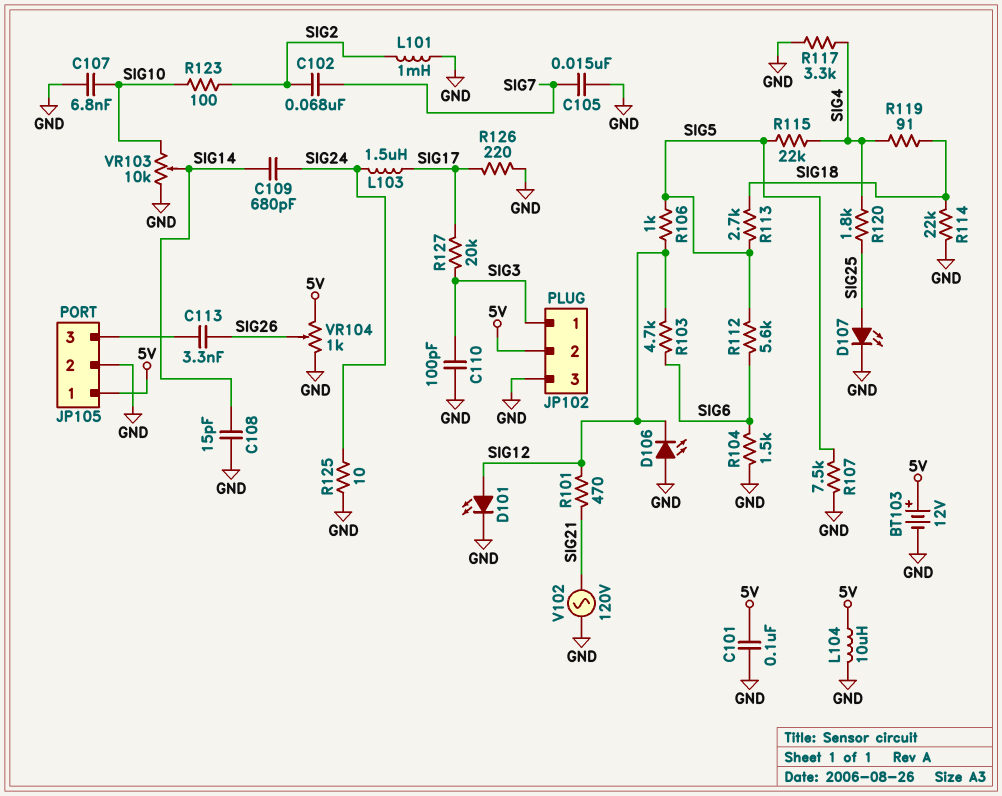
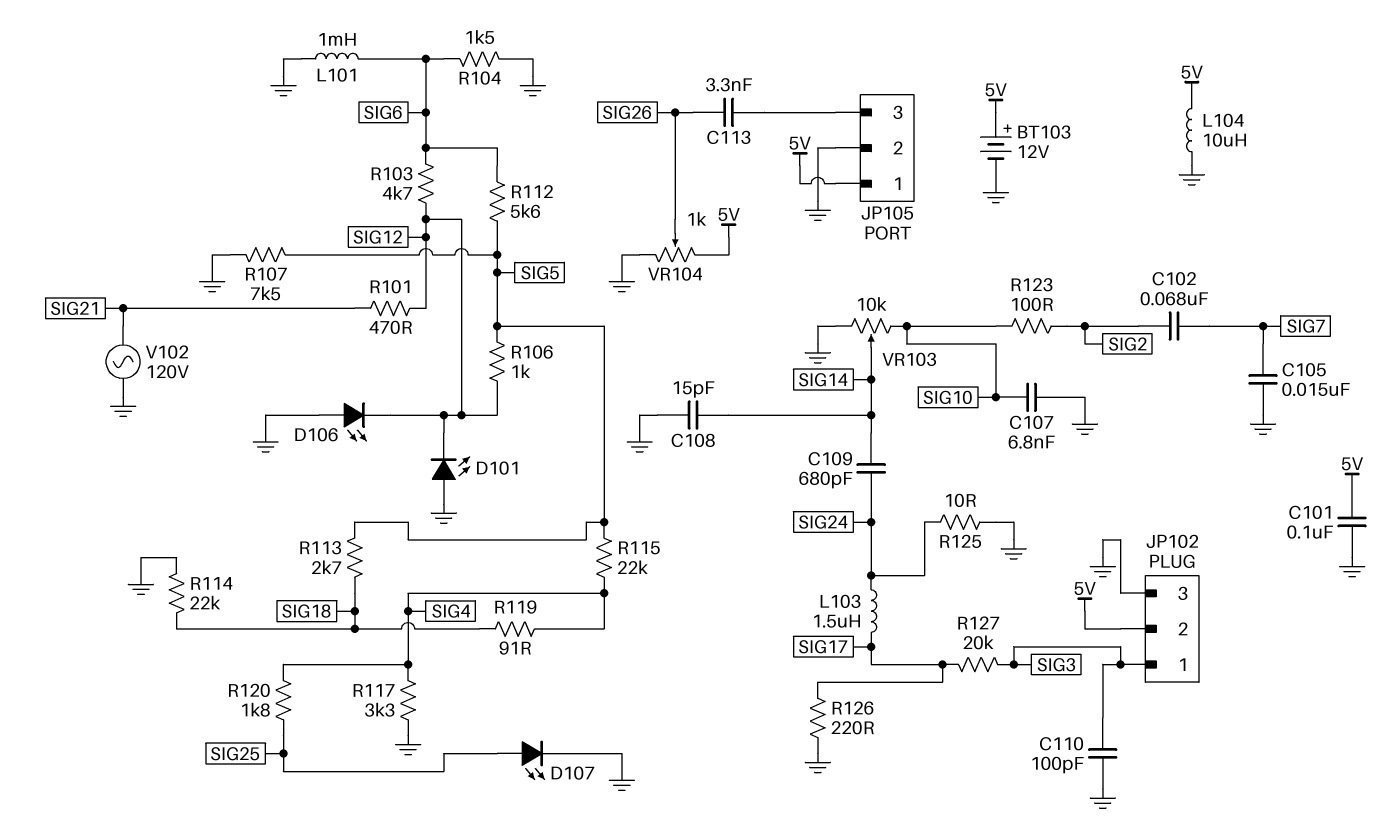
D101: LED (A SIG12, K GND) -> LED (A GND, K SIG12)
L101: 1mH (GND, SIG2) -> 1mH (GND, SIG6)

